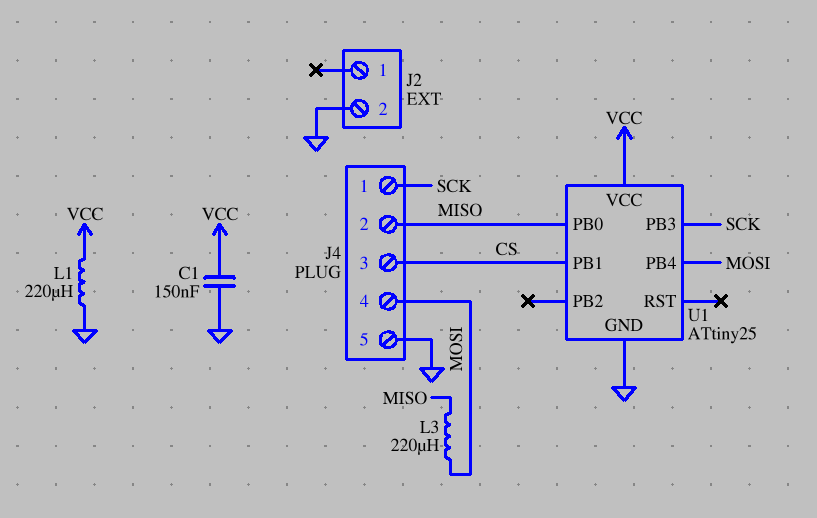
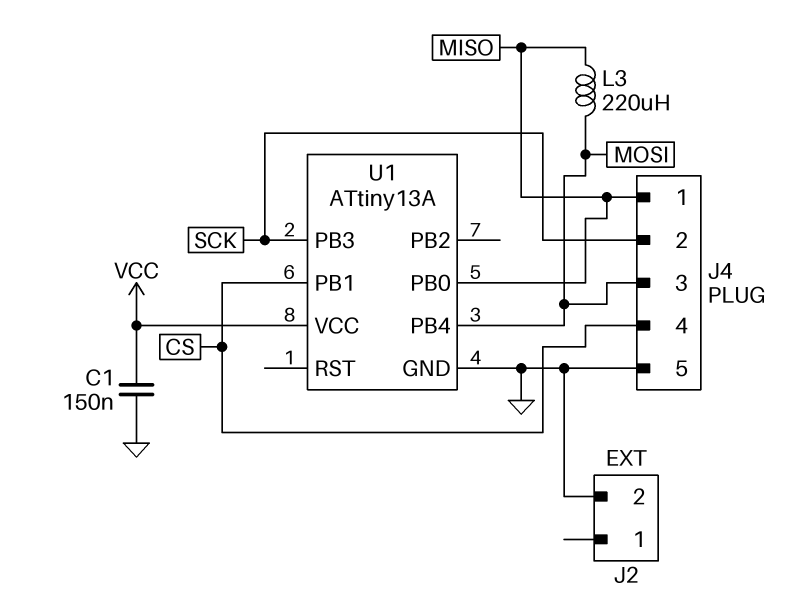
J4 pin 1: SCK -> MISO
J4 pin 2: MISO -> SCK
J4 pin 3: CS -> MOSI
J4 pin 4: MOSI -> CS
L1: 220uH (GND, VCC) -> none
U1: ATtiny25 -> ATtiny13A

